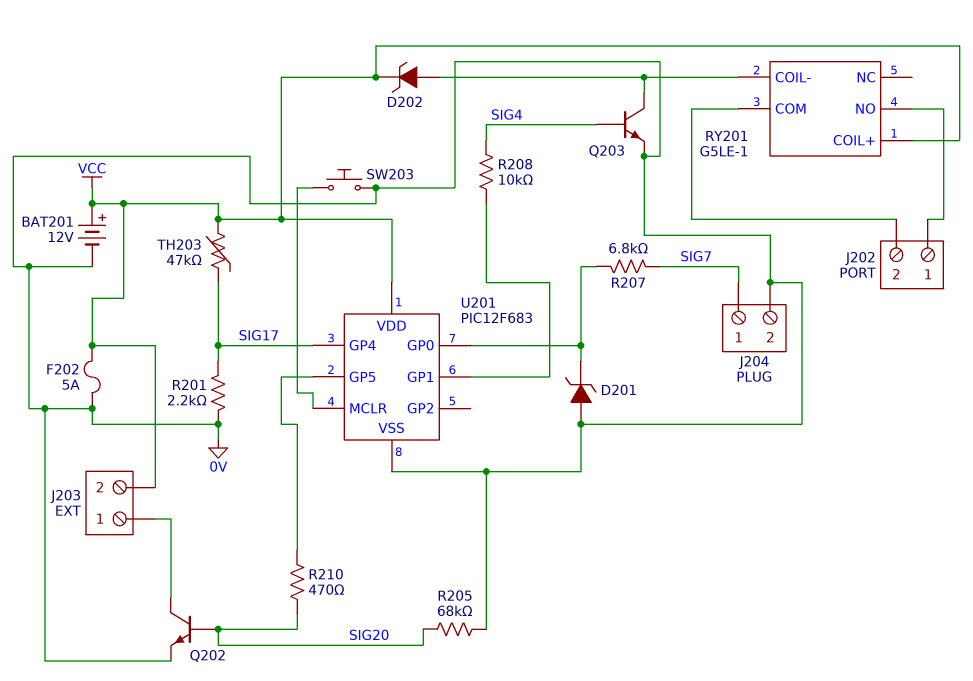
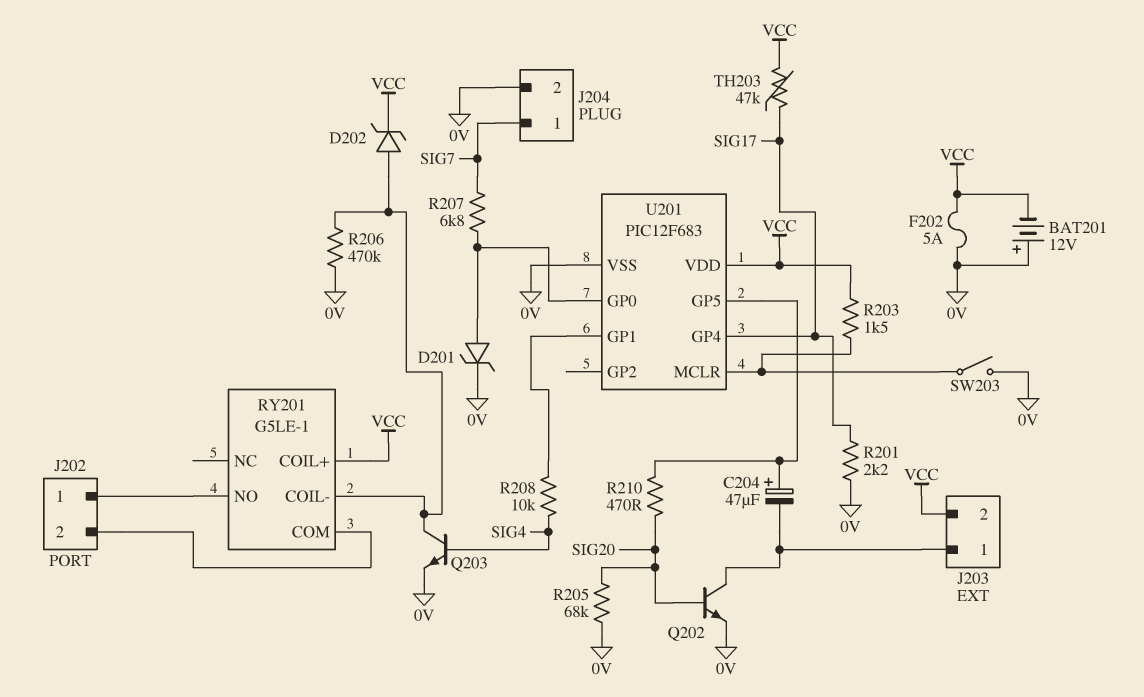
BAT201: 12V (plus VCC, minus 0V) -> 12V (plus 0V, minus VCC)
C204: none -> 47uF (plus U201/GP5, minus J203/1)
D201: zener (A 0V, K U201/GP0) -> zener (A U201/GP0, K 0V)
R203: none -> 1.5k (U201/MCLR, VCC)
R206: none -> 470k (0V, RY201/COIL-)
SW203: button (0V, U201/MCLR) -> switch (0V, U201/MCLR)

